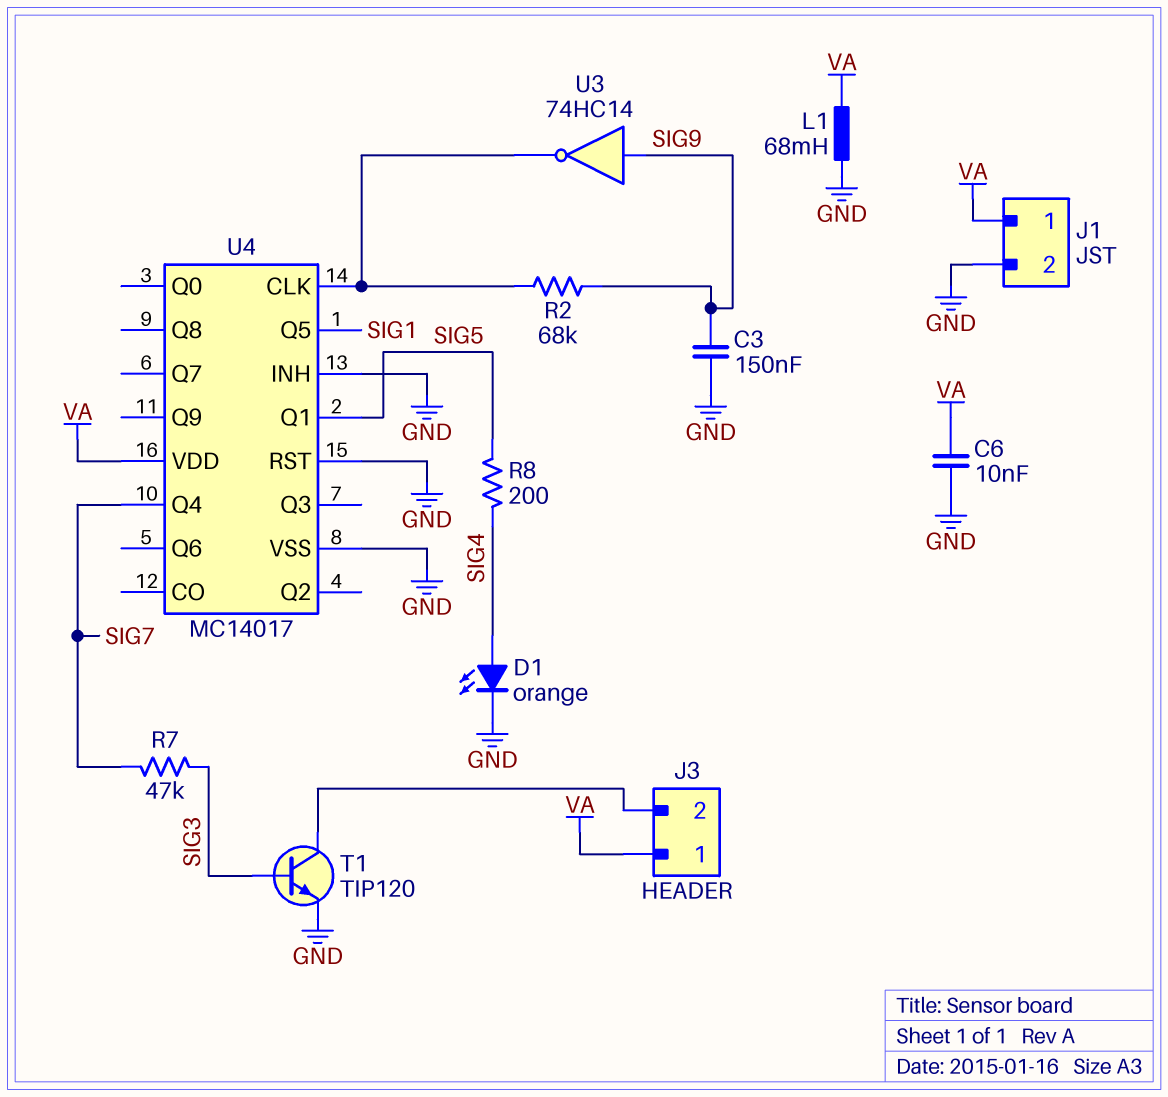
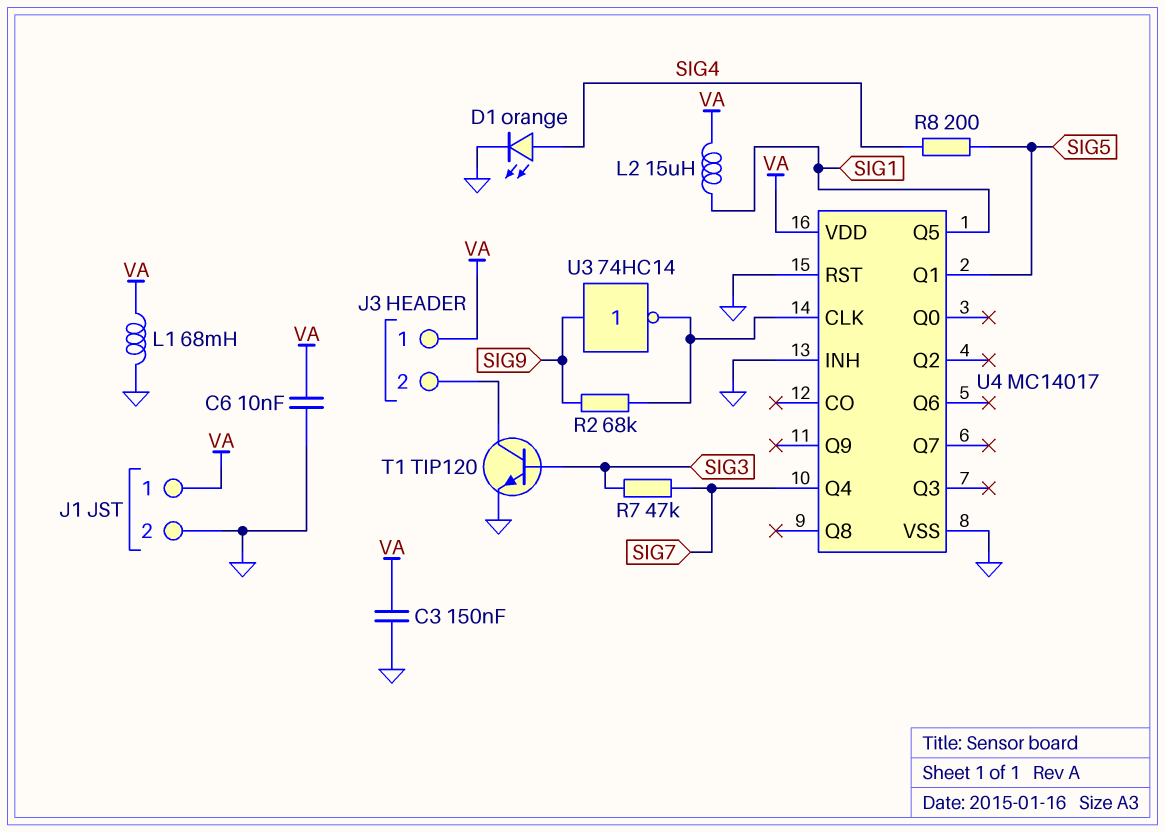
C3: 150nF (GND, SIG9) -> 150nF (GND, VA)
L2: none -> 15uH (SIG1, VA)

